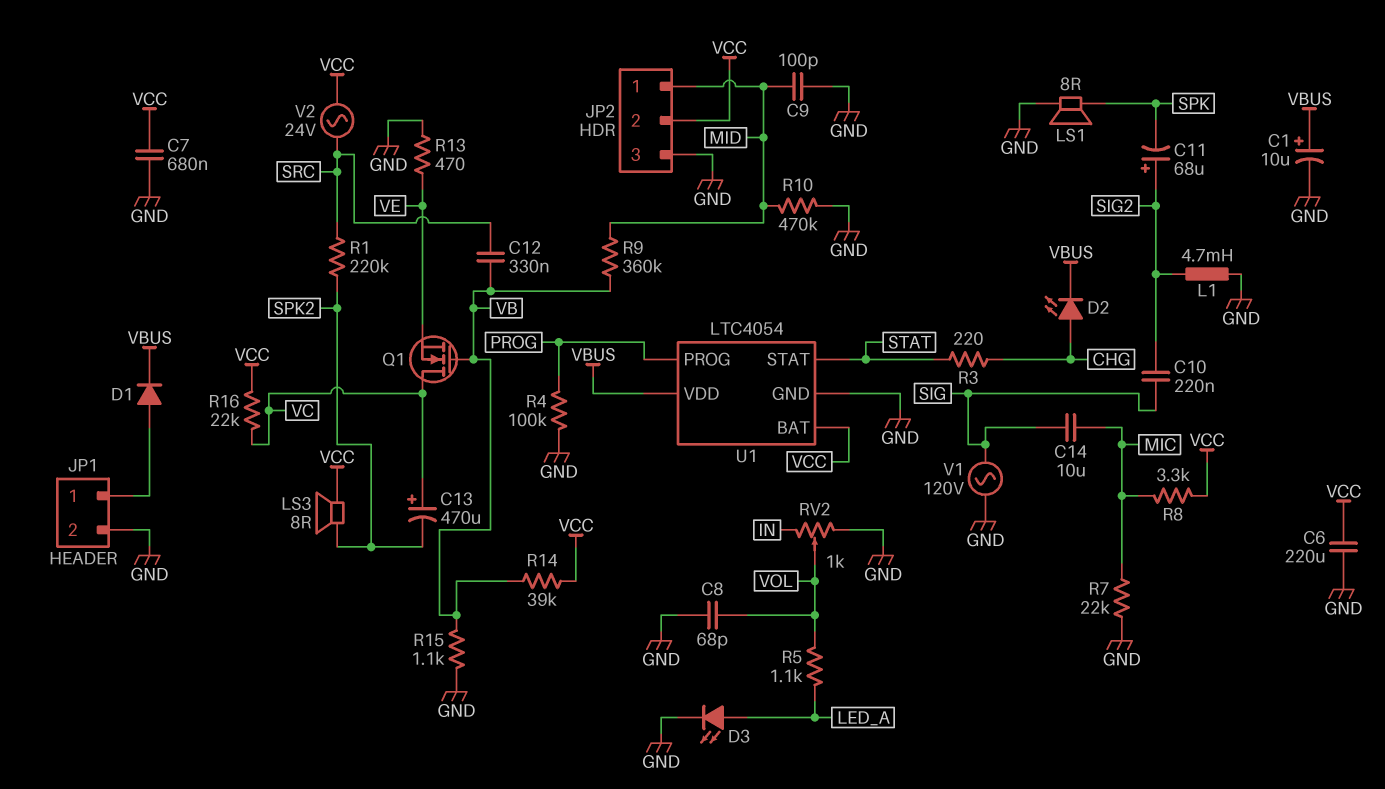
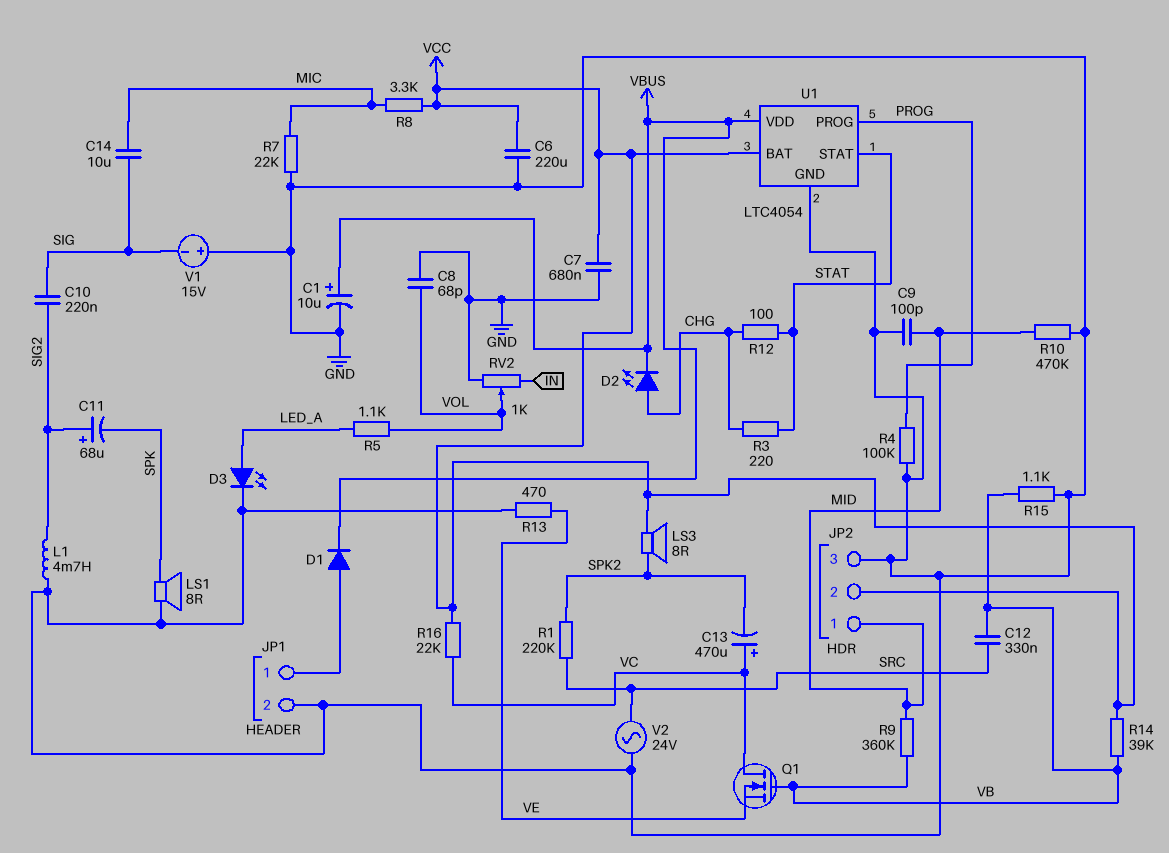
R12: none -> 100 (CHG, STAT)
V1: AC 120V (GND, SIG) -> 15V (plus GND, minus SIG)
V2: AC 24V (SRC, VCC) -> AC 24V (GND, SRC)

